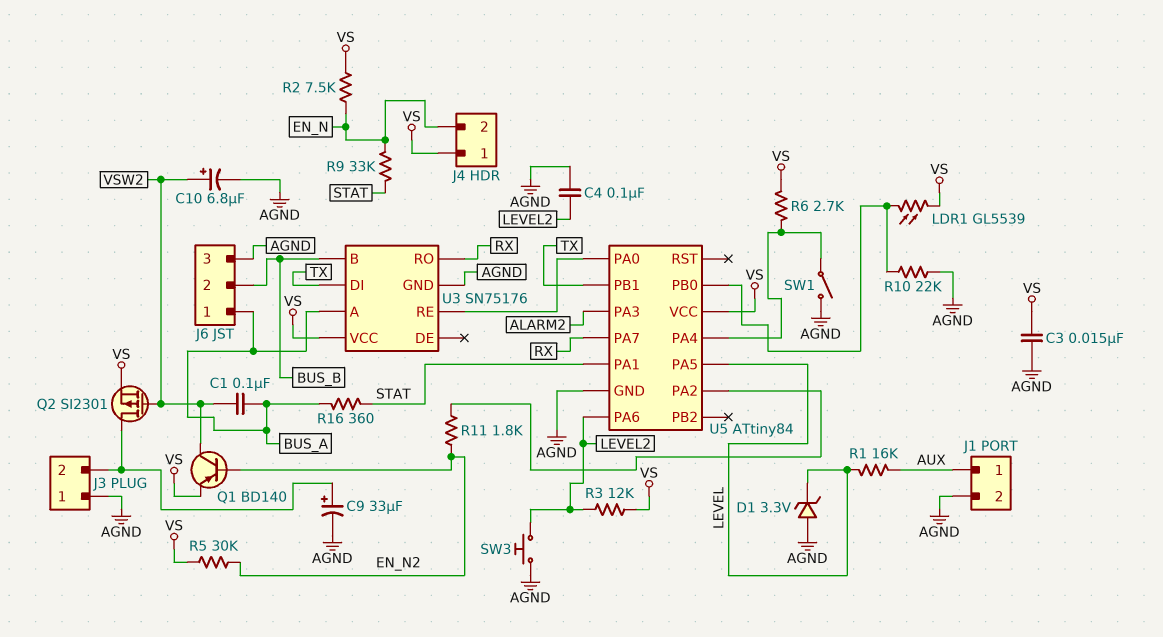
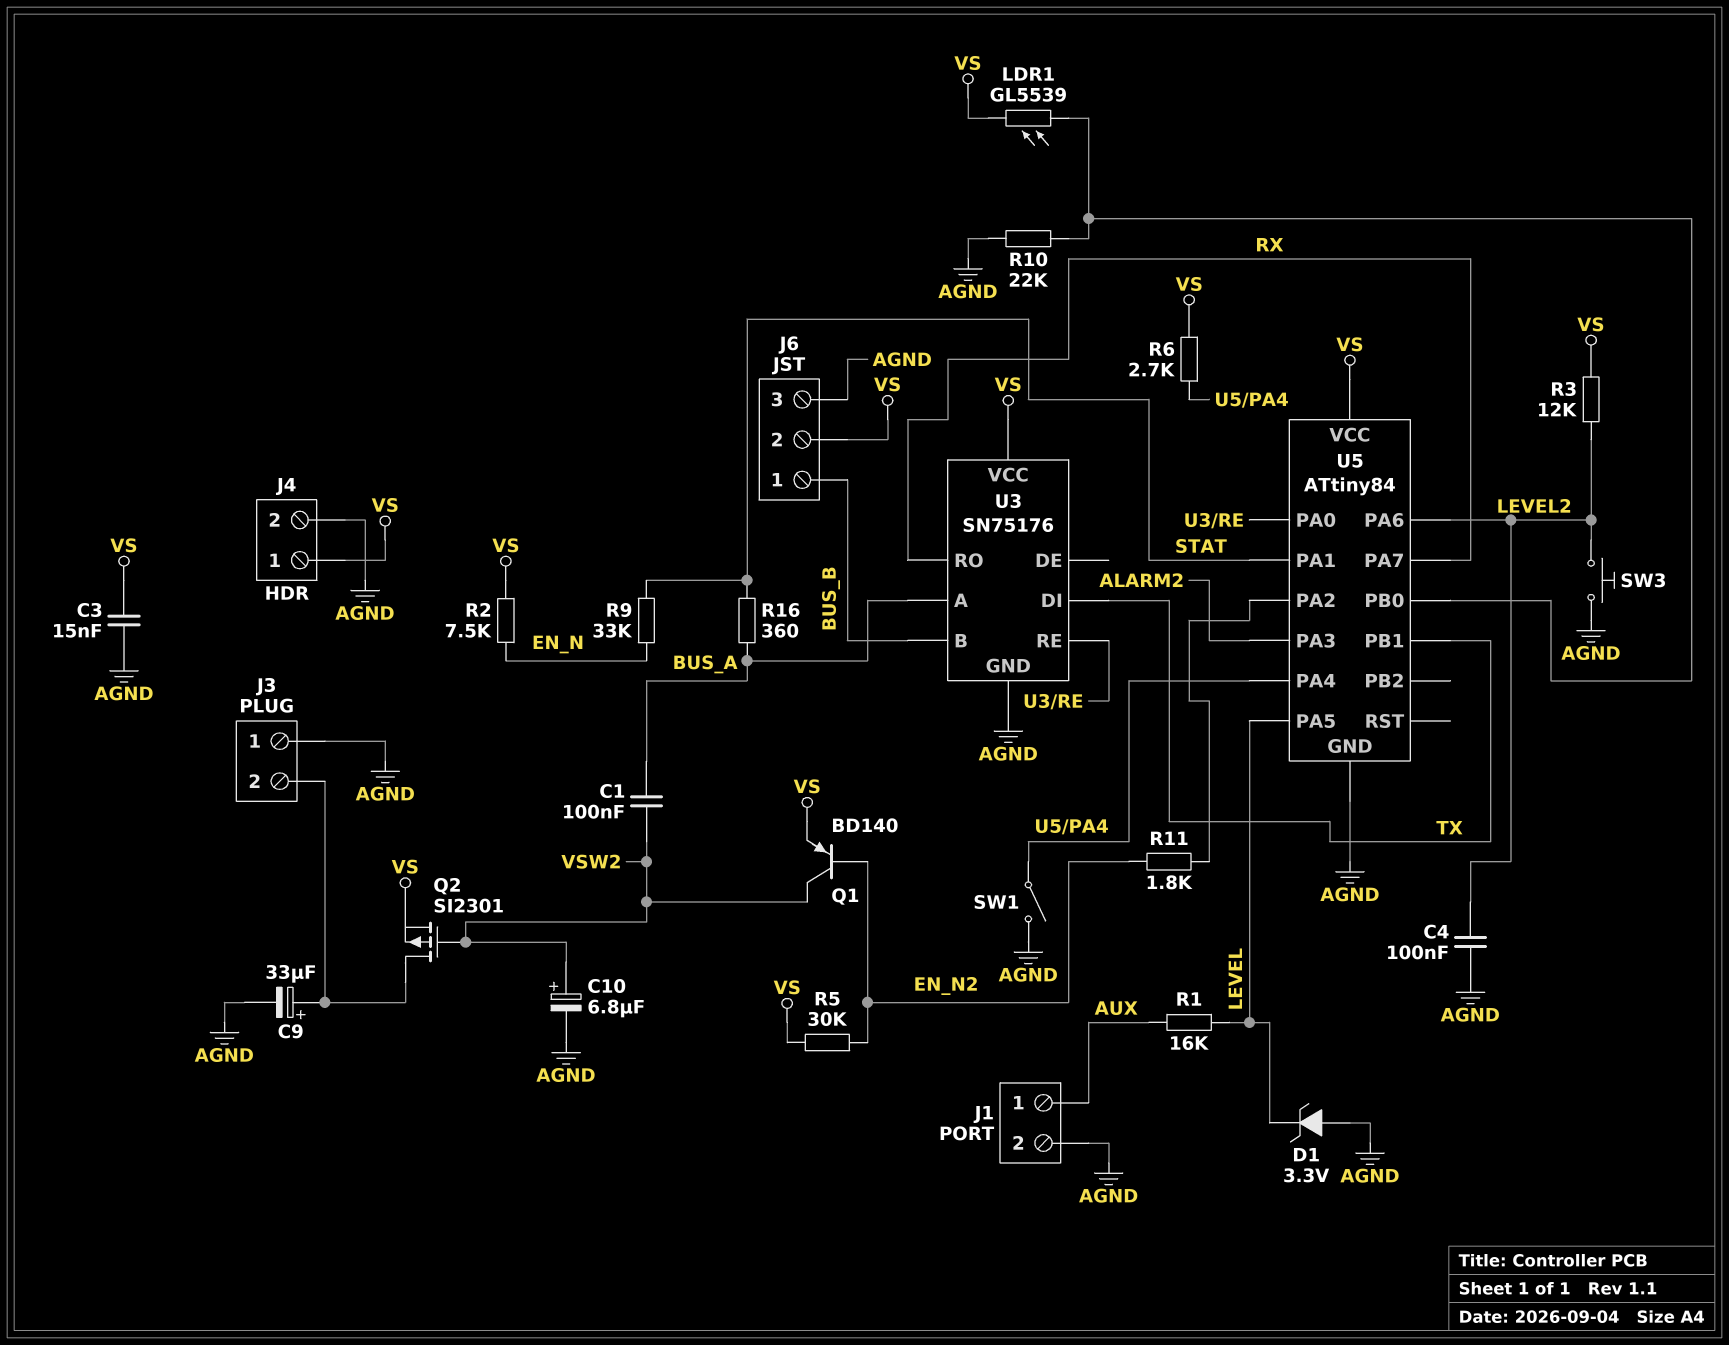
J4 pin 2: EN_N -> AGND
J6 pin 1: BUS_A -> BUS_B
J6 pin 2: BUS_B -> VS

